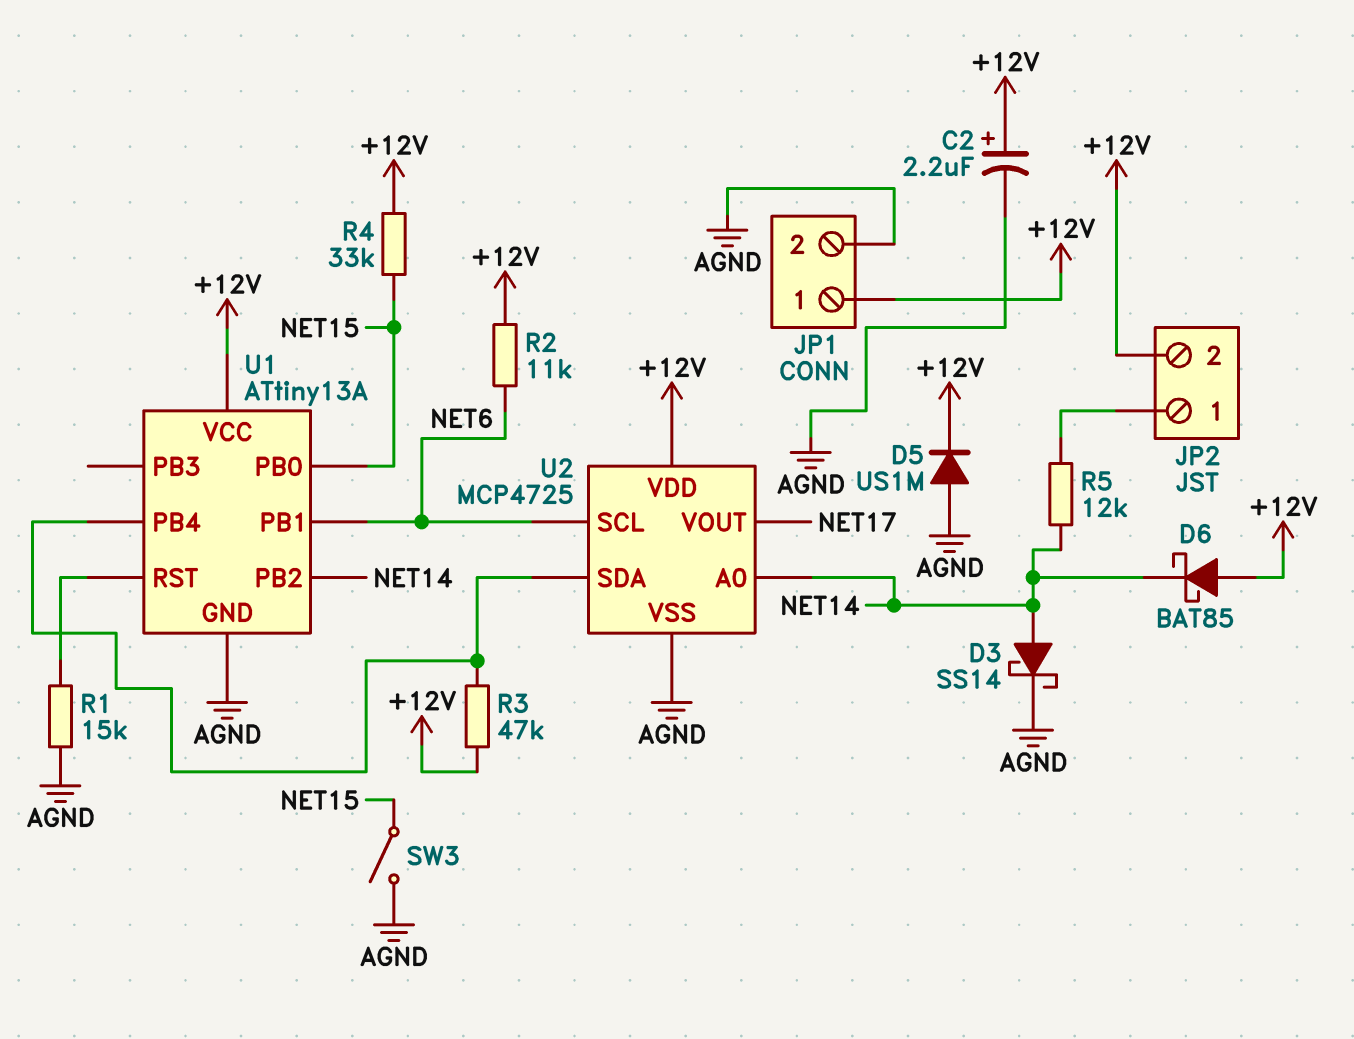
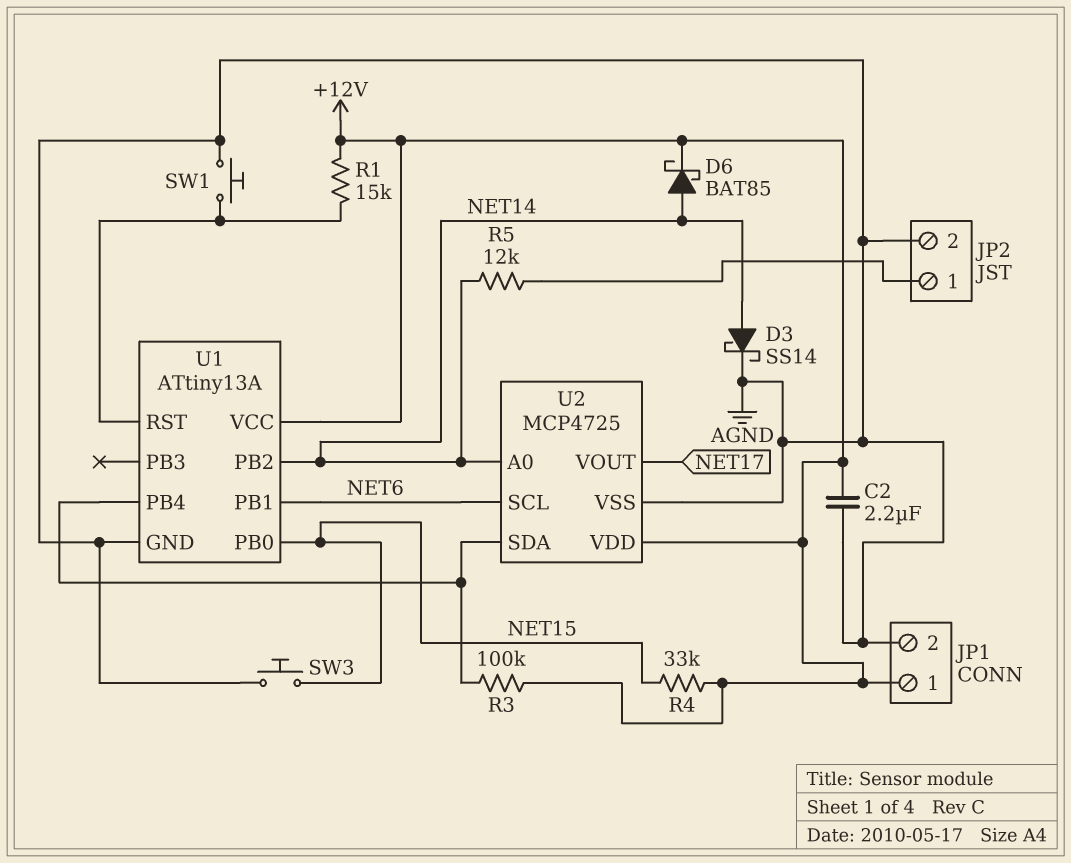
C2: 2.2uF (plus +12V, minus AGND) -> 2.2uF (+12V, AGND)
D5: diode US1M (A AGND, K +12V) -> none
D6: schottky BAT85 (A +12V, K NET14) -> schottky BAT85 (A NET14, K +12V)
JP2 pin 2: +12V -> AGND
R1: 15k (AGND, U1/RST) -> 15k (+12V, U1/RST)
R2: 11k (+12V, NET6) -> none
R3: 47k (+12V, U1/PB4) -> 100k (+12V, U1/PB4)
SW1: none -> button (AGND, U1/RST)
SW3: switch (AGND, NET15) -> button (AGND, NET15)

